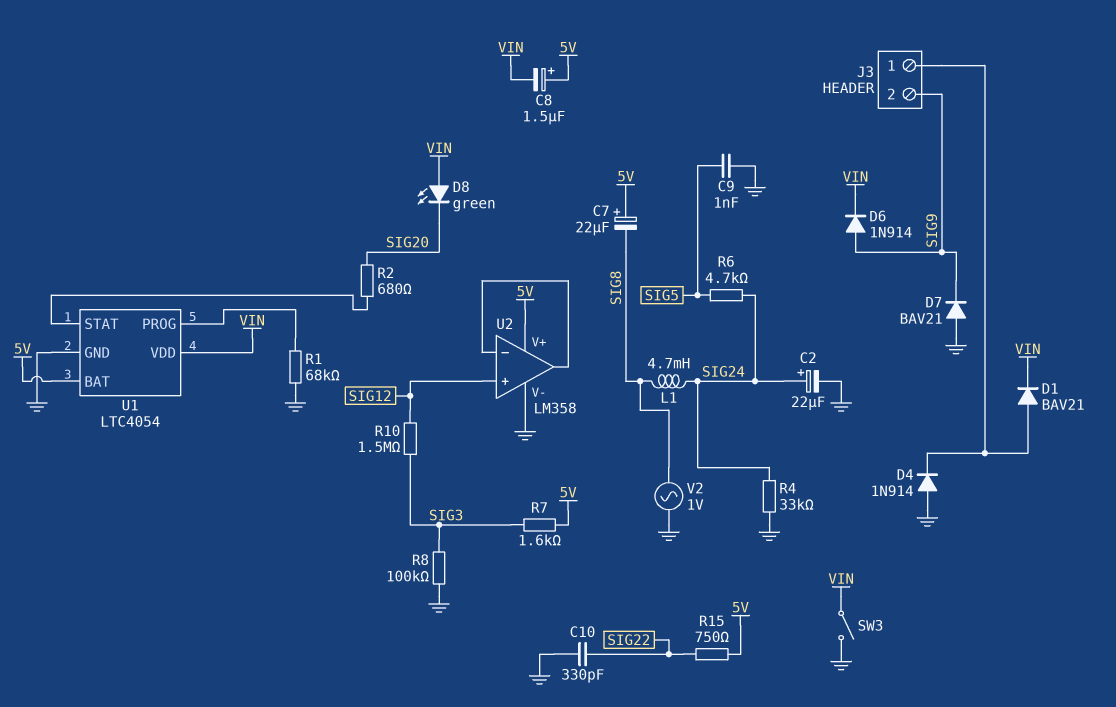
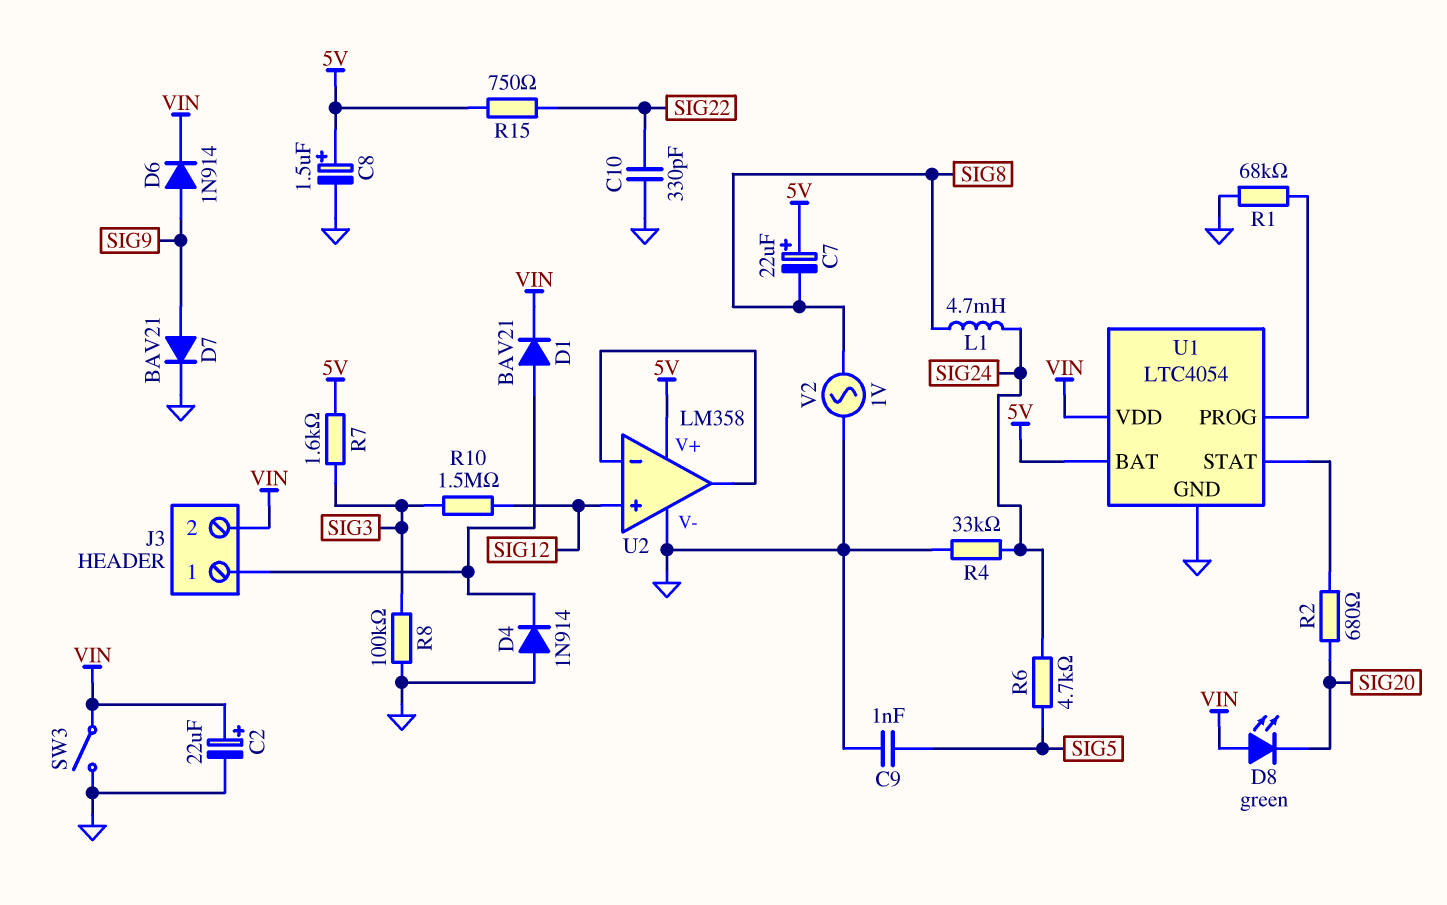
C2: 22uF (plus SIG24, minus GND) -> 22uF (plus VIN, minus GND)
C8: 1.5uF (plus 5V, minus VIN) -> 1.5uF (plus 5V, minus GND)
D7: diode BAV21 (A GND, K SIG9) -> diode BAV21 (A SIG9, K GND)
J3 pin 2: SIG9 -> VIN

